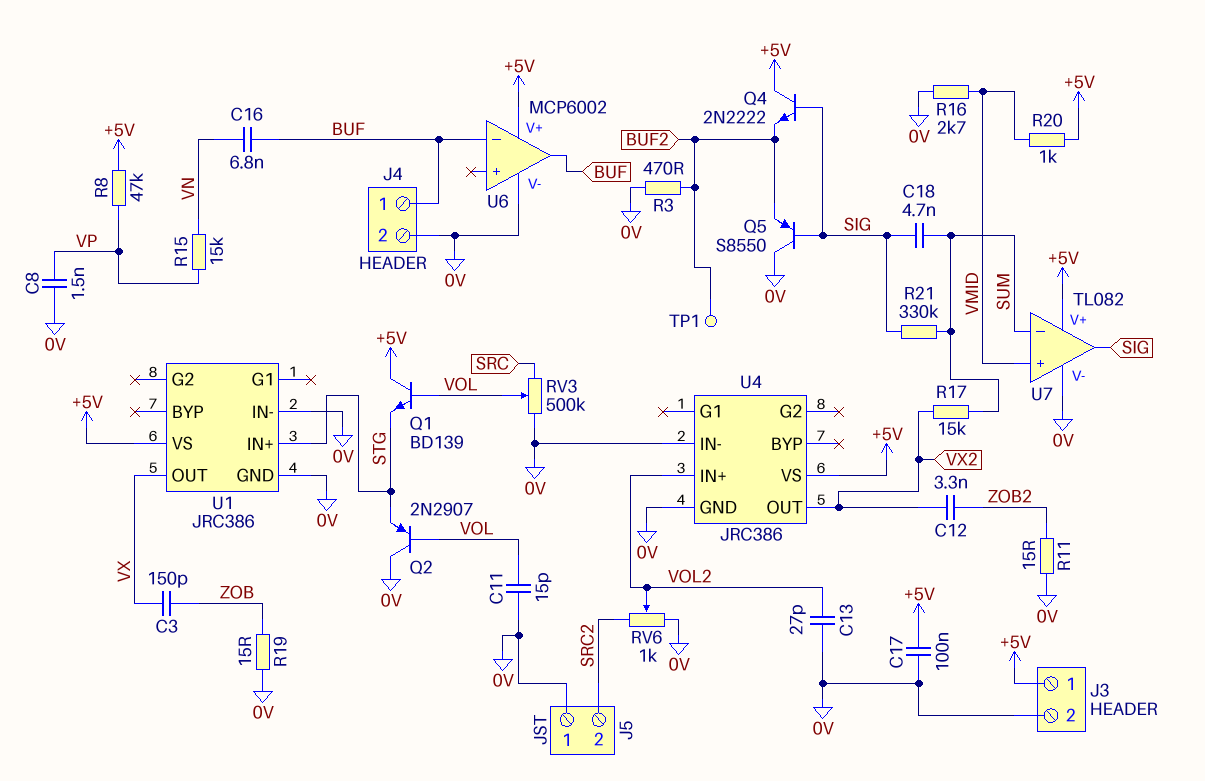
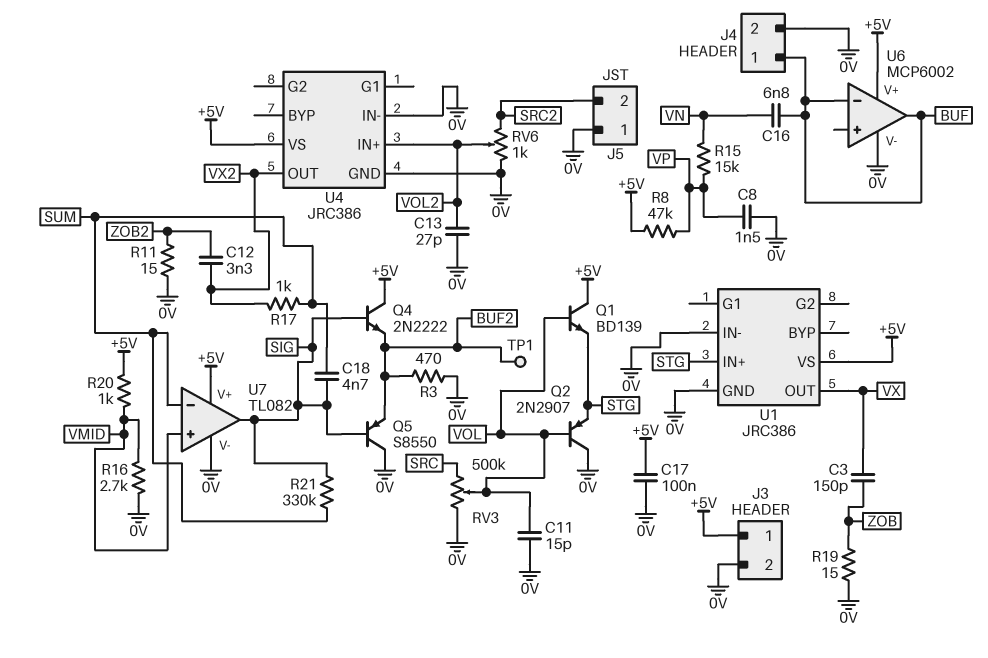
R17: 15k (SUM, VX2) -> 1k (SUM, VX2)

